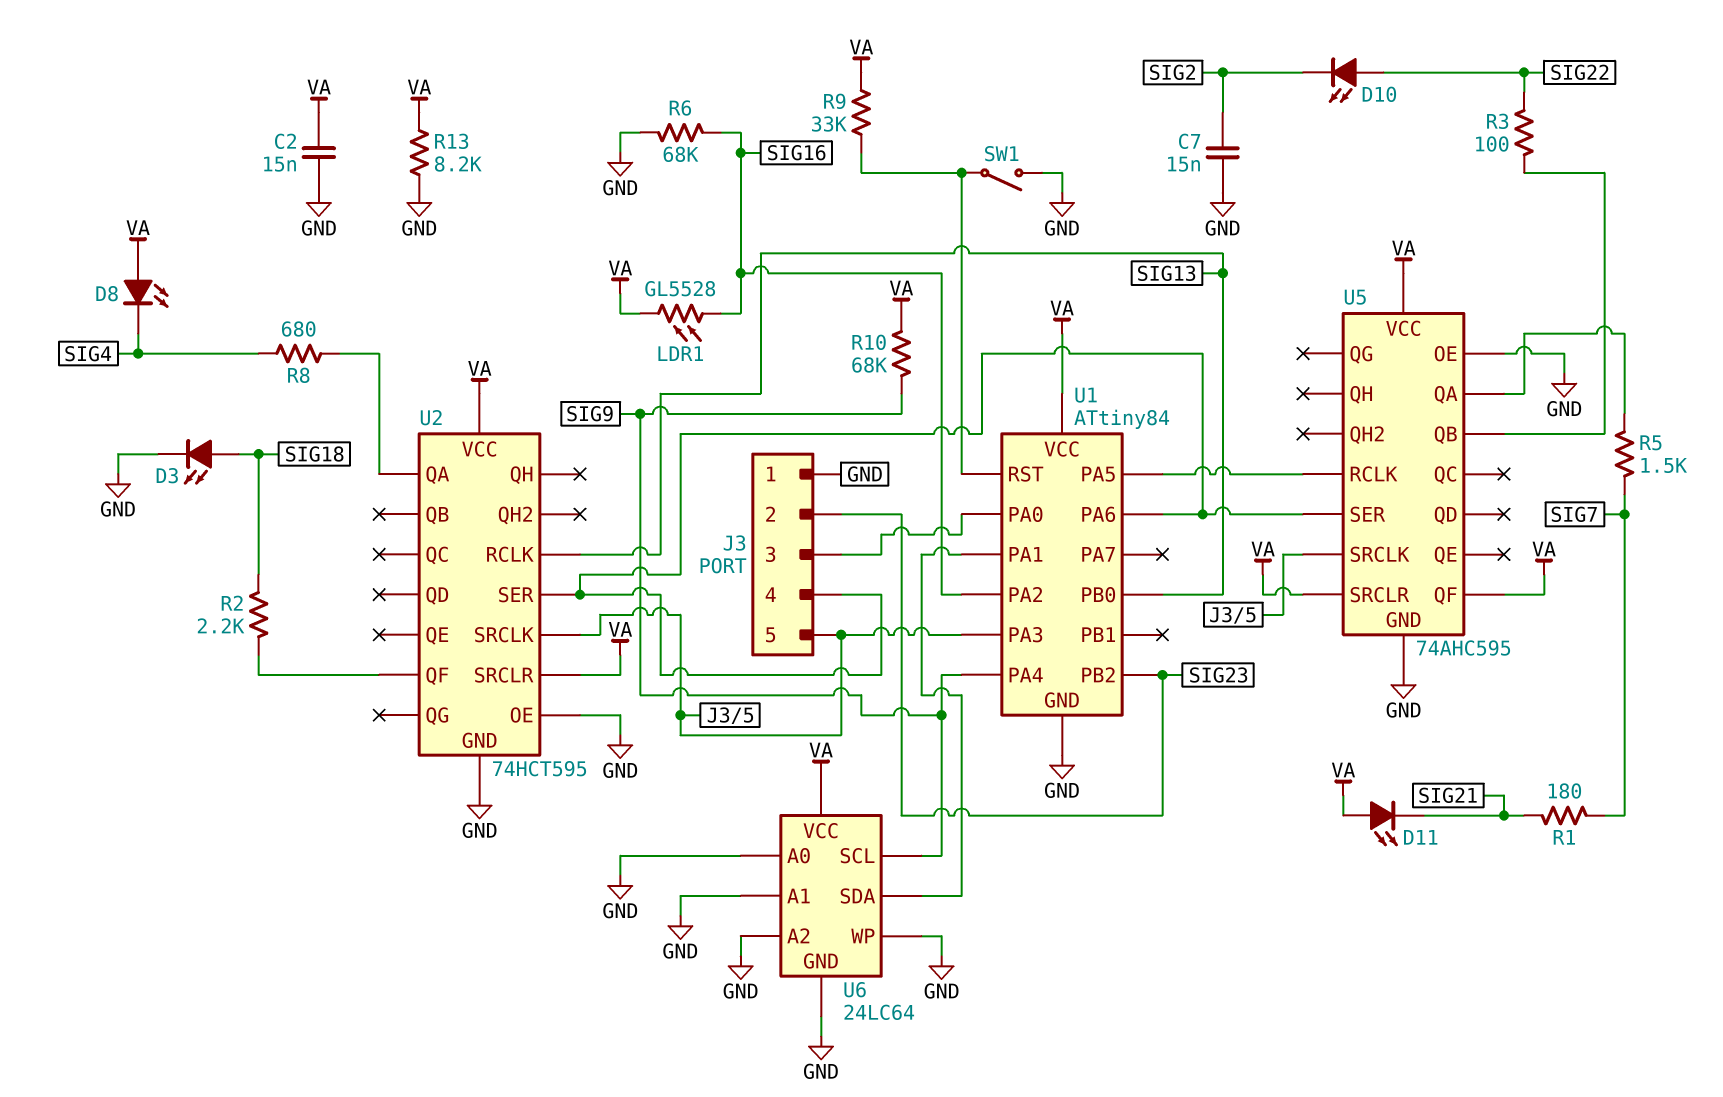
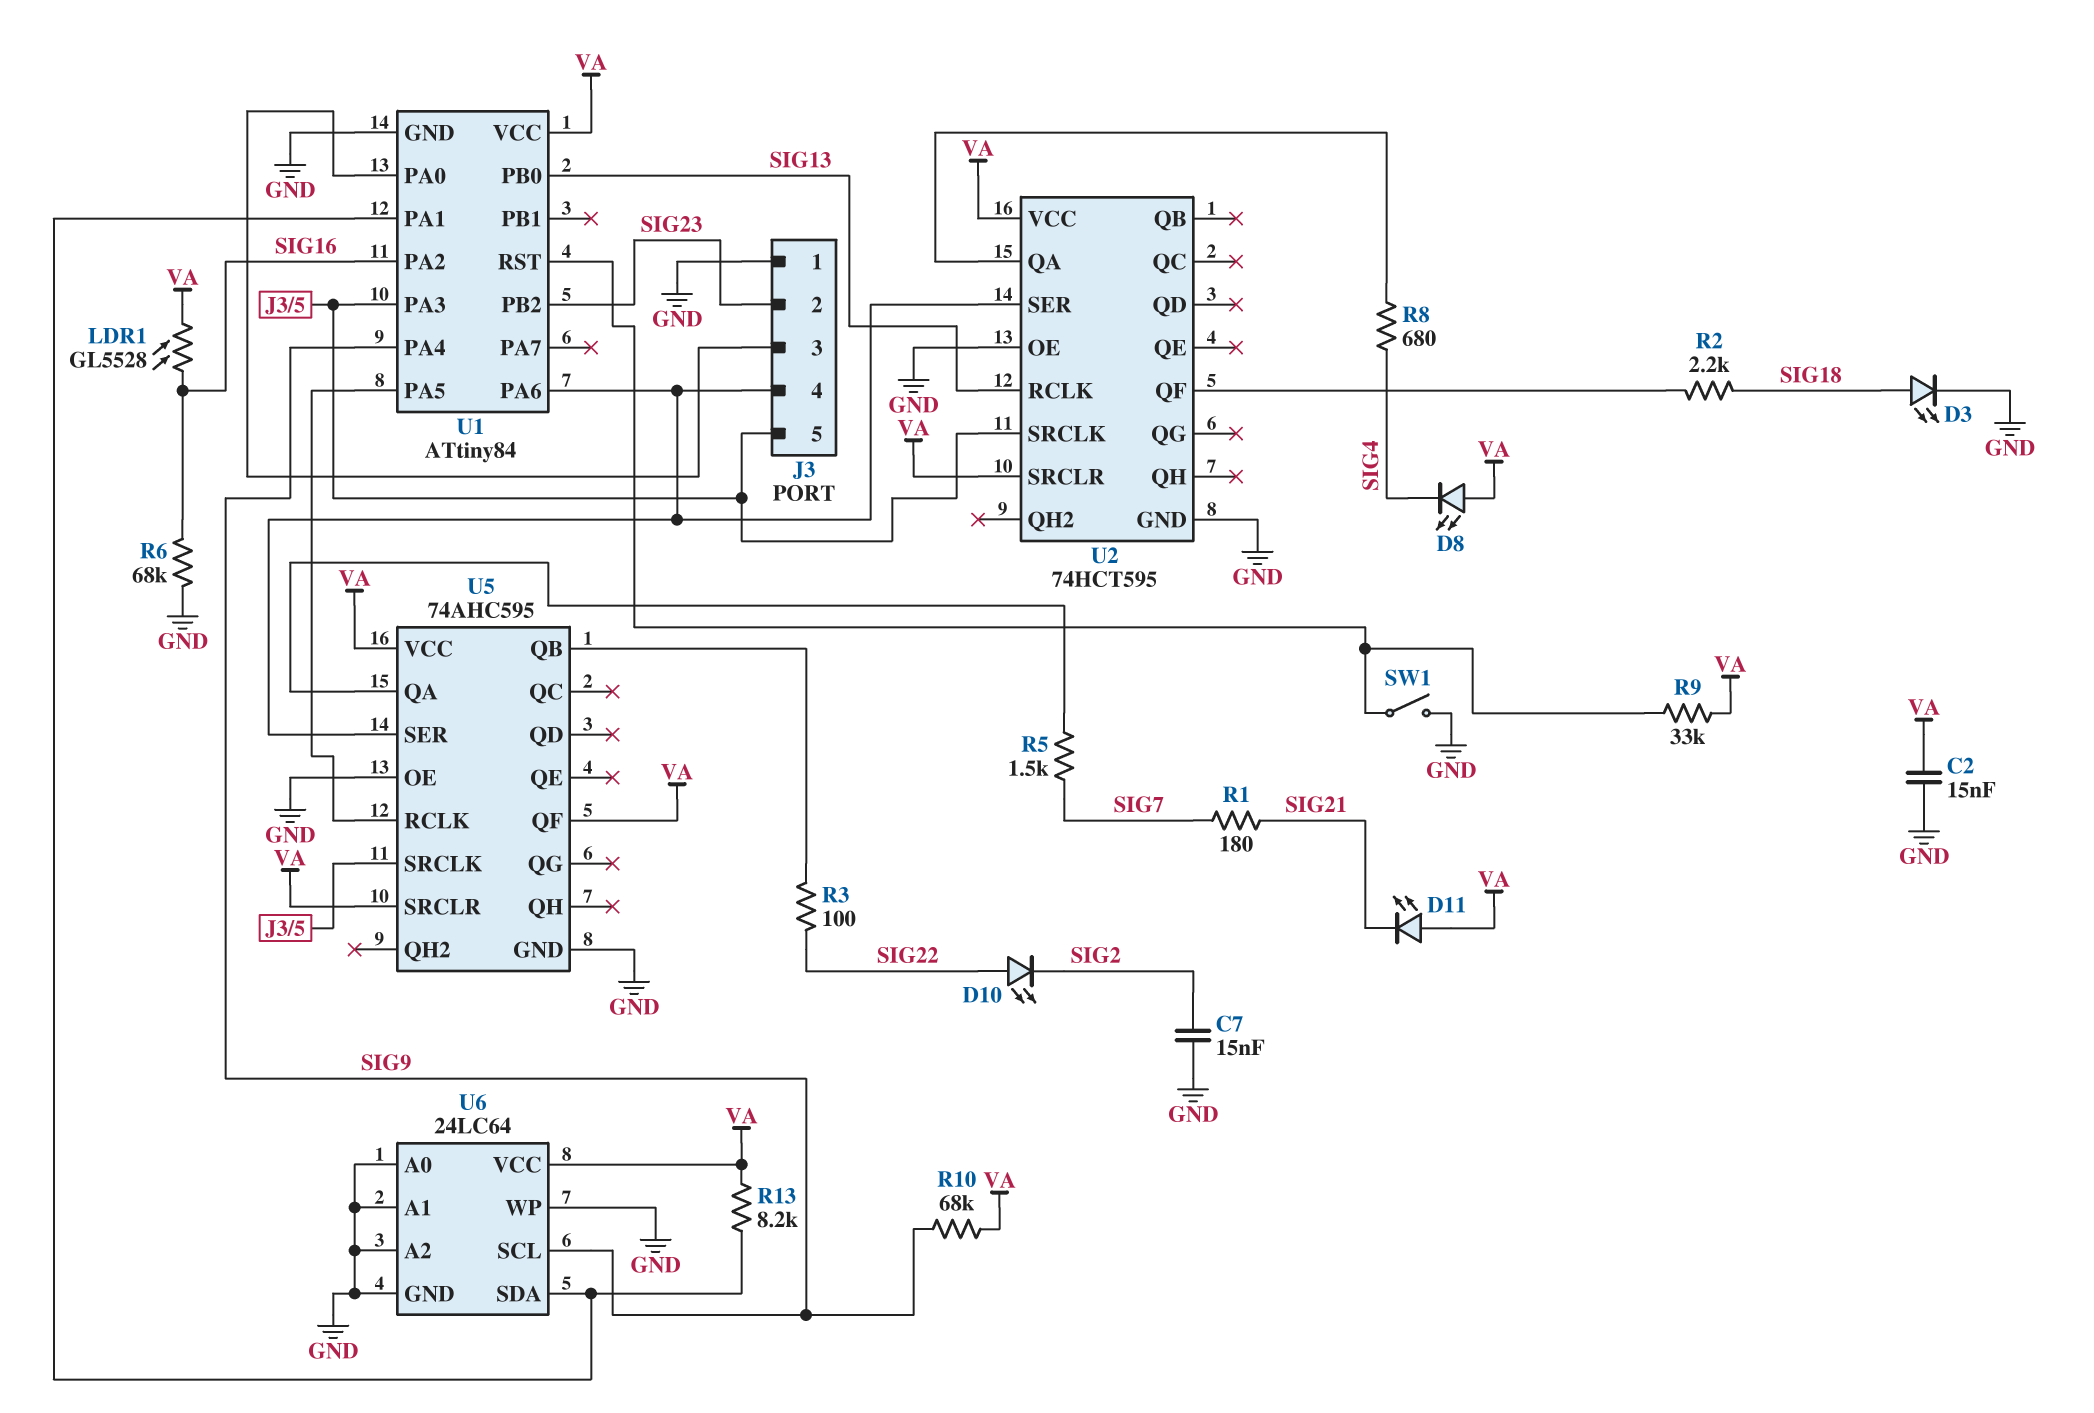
R13: 8.2k (GND, VA) -> 8.2k (U1/PA1, VA)

